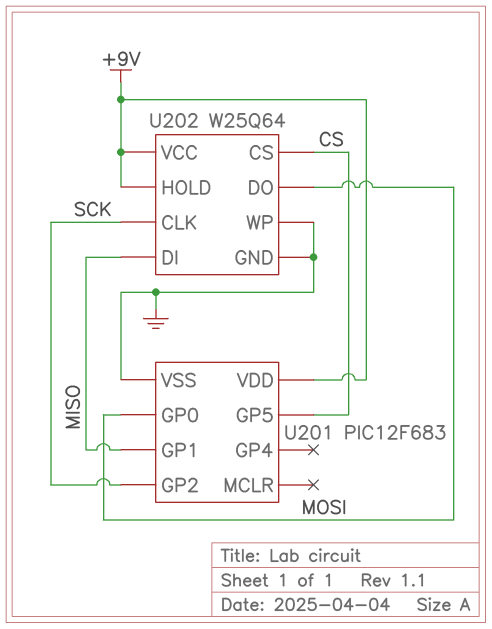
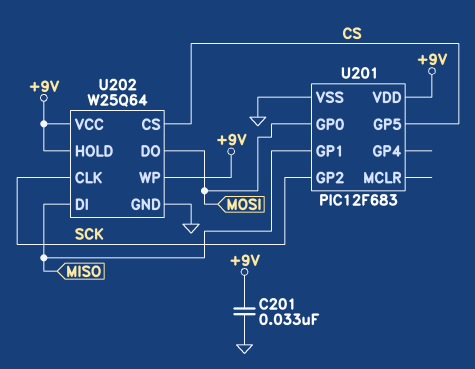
C201: none -> 33nF (+9V, GND)
U202 pin WP: GND -> +9V

